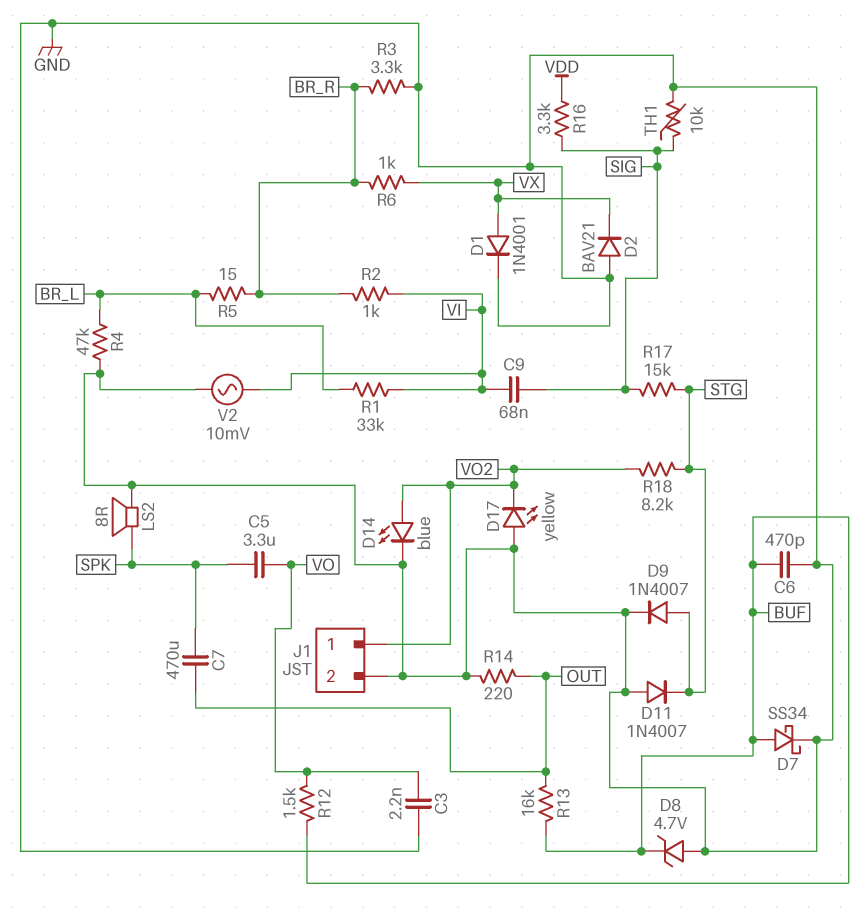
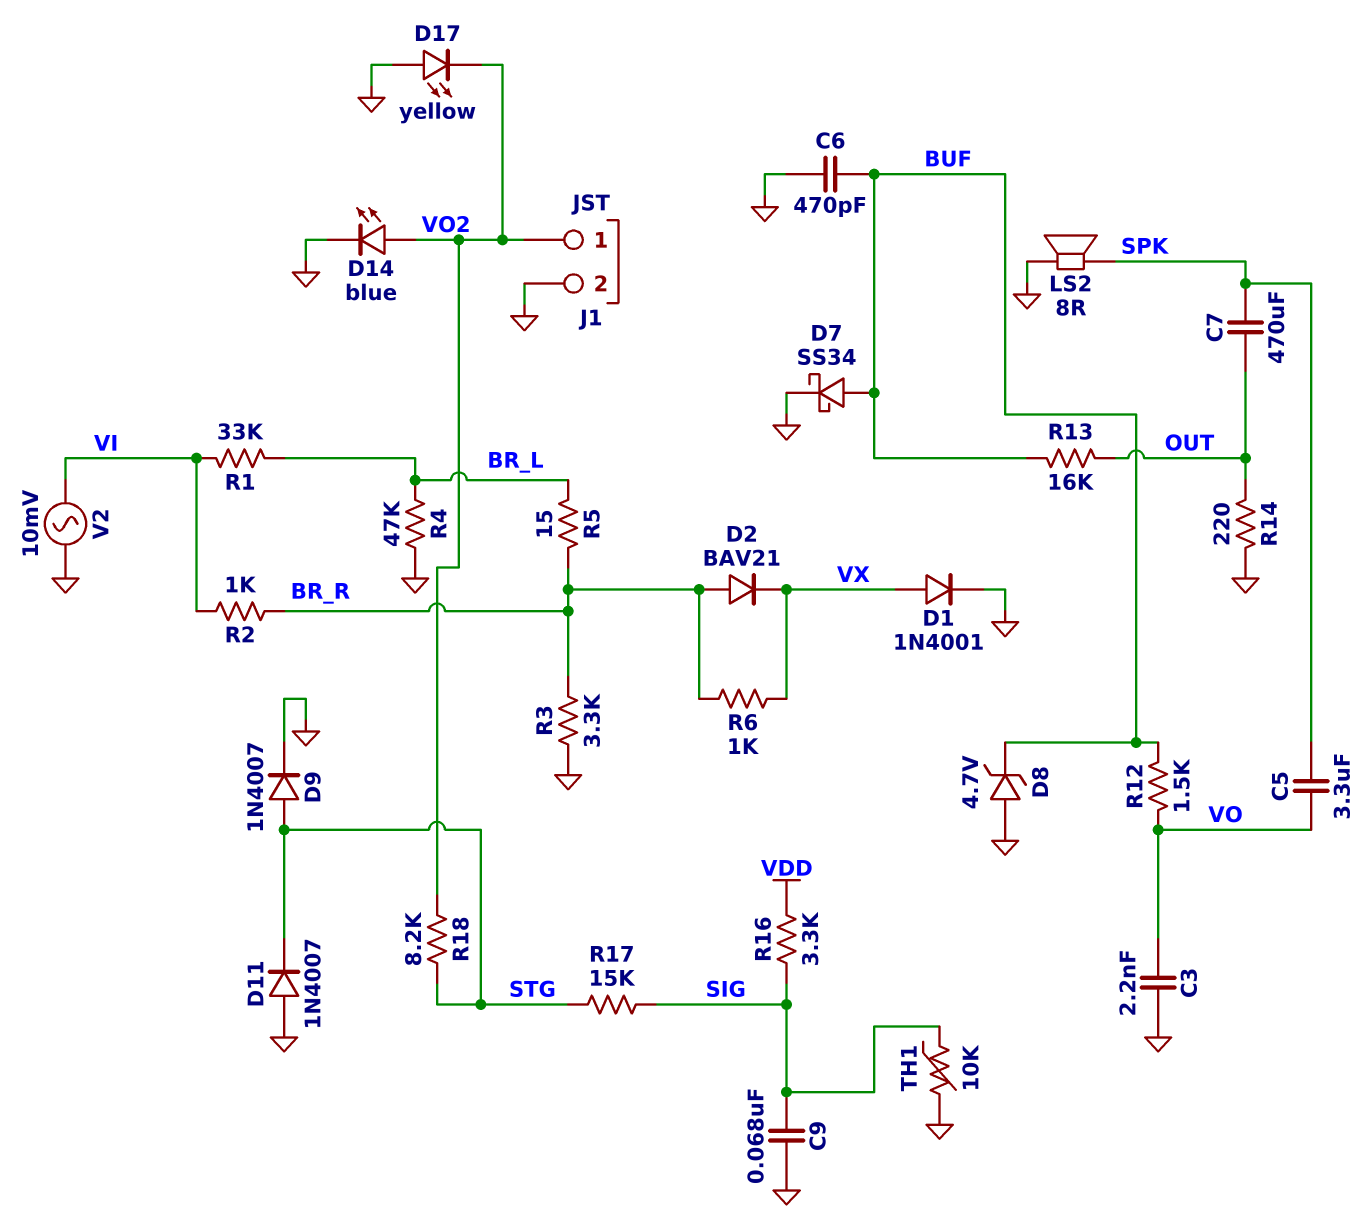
C9: 68nF (SIG, VI) -> 68nF (GND, SIG)
D2: diode BAV21 (A GND, K VX) -> diode BAV21 (A BR_R, K VX)

